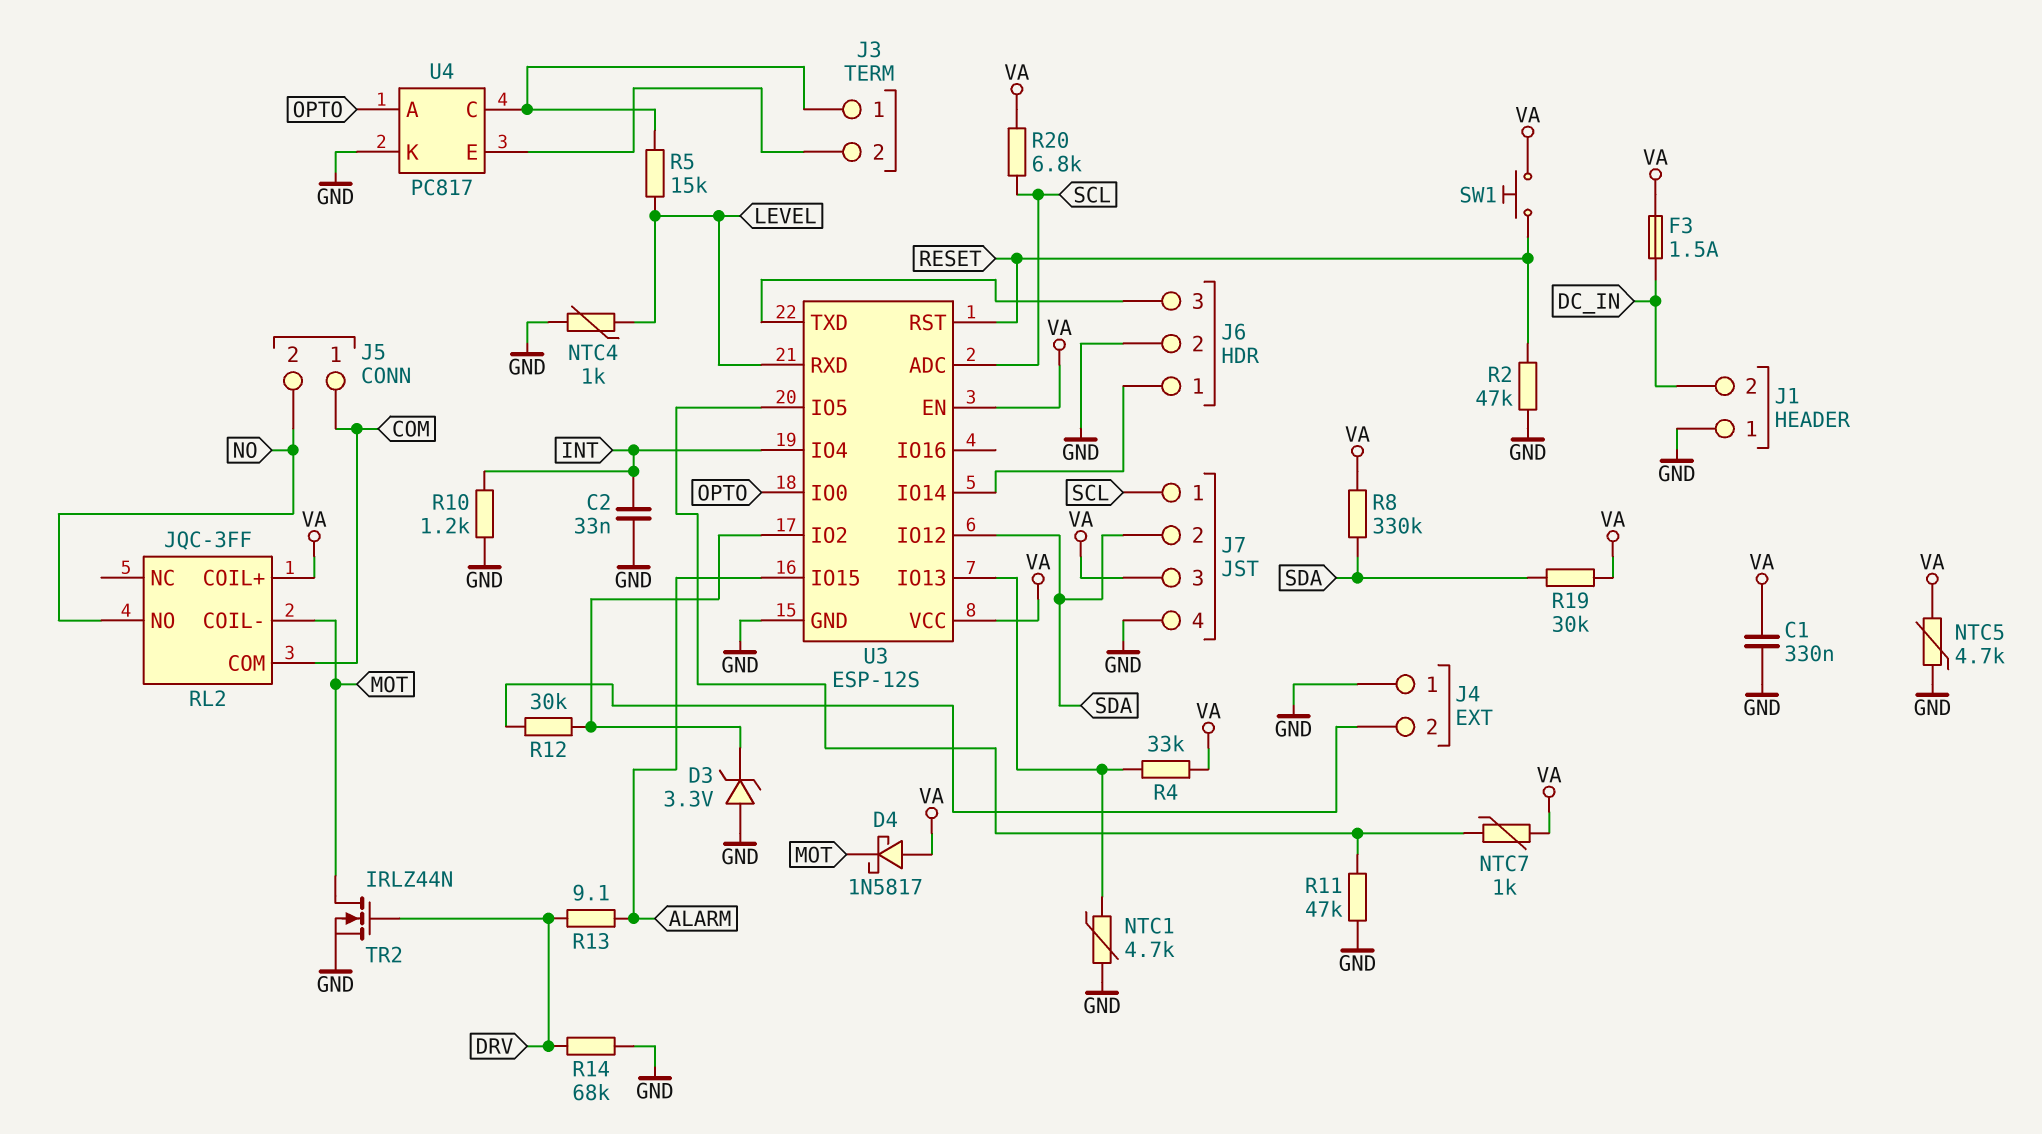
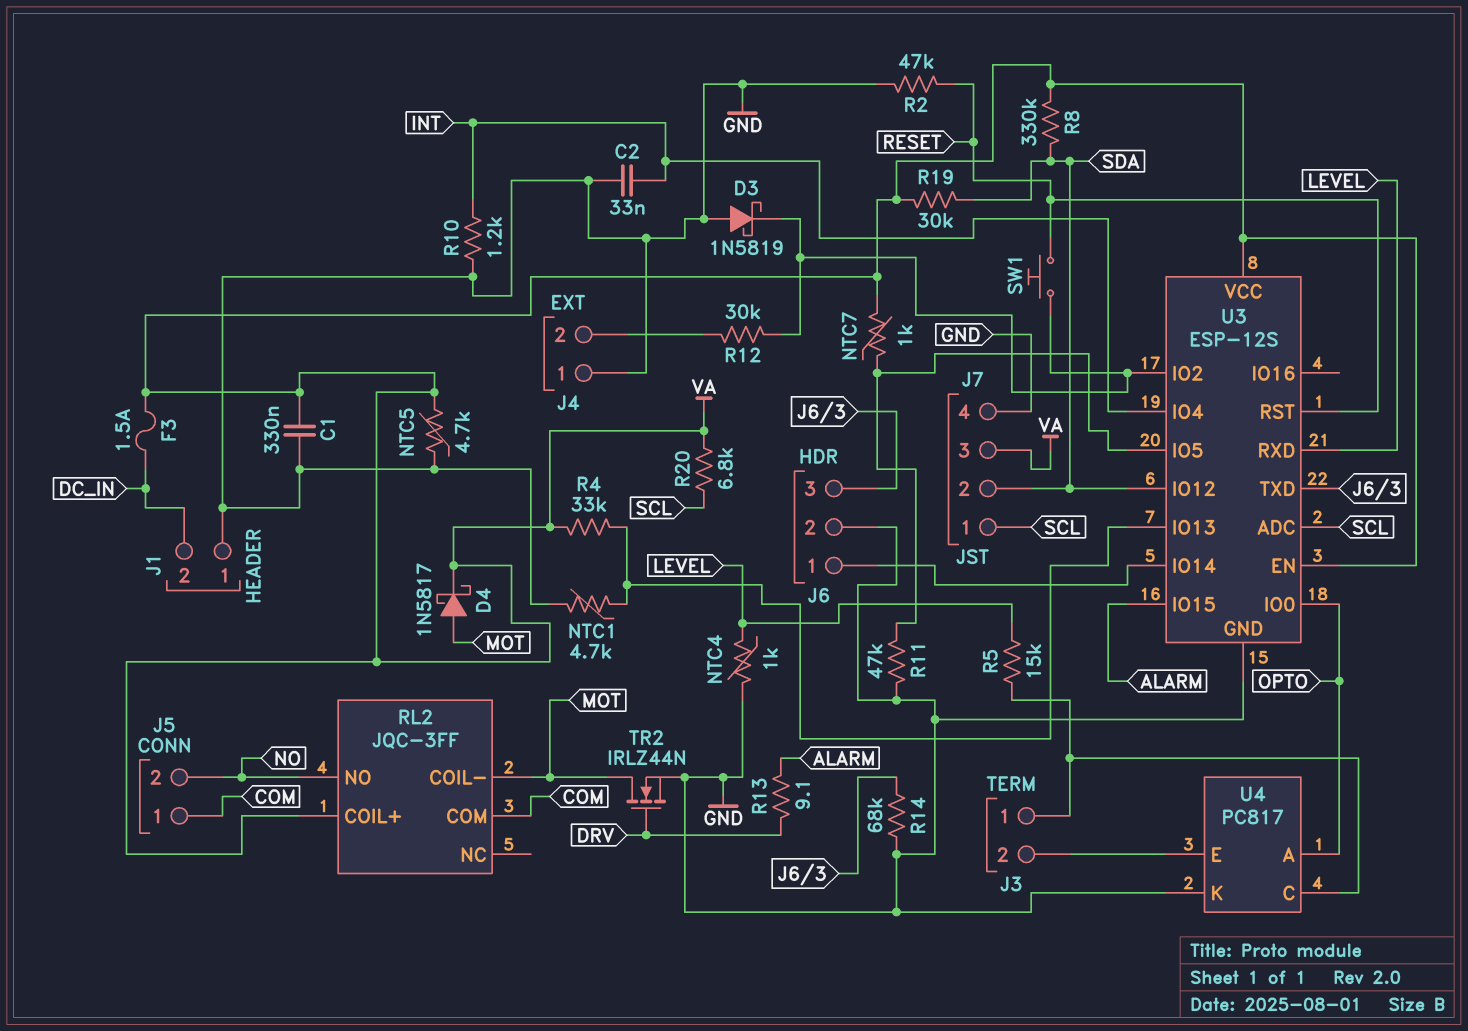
D3: zener 3.3V (A GND, K U3/IO2) -> schottky 1N5819 (A GND, K U3/IO2)
D4: schottky 1N5817 (A VA, K MOT) -> schottky 1N5817 (A MOT, K VA)
R14: 68k (DRV, GND) -> 68k (GND, J6/3)
SW1: button (RESET, VA) -> button (RESET, U3/IO2)

